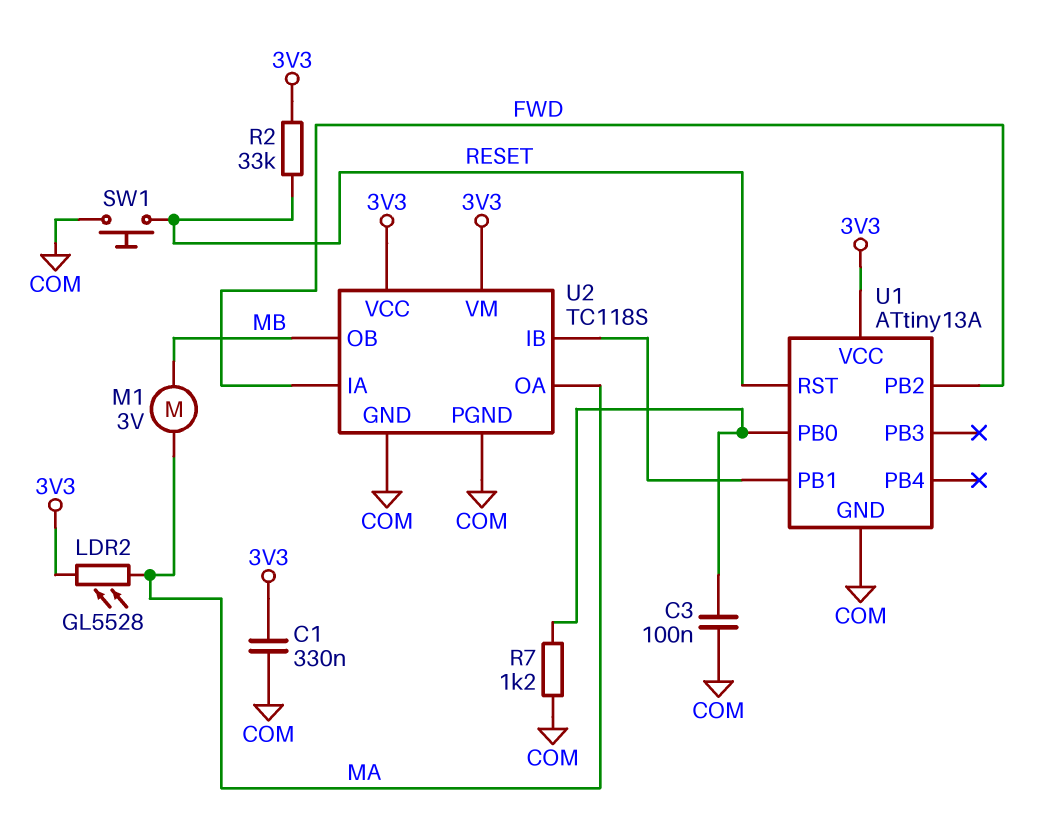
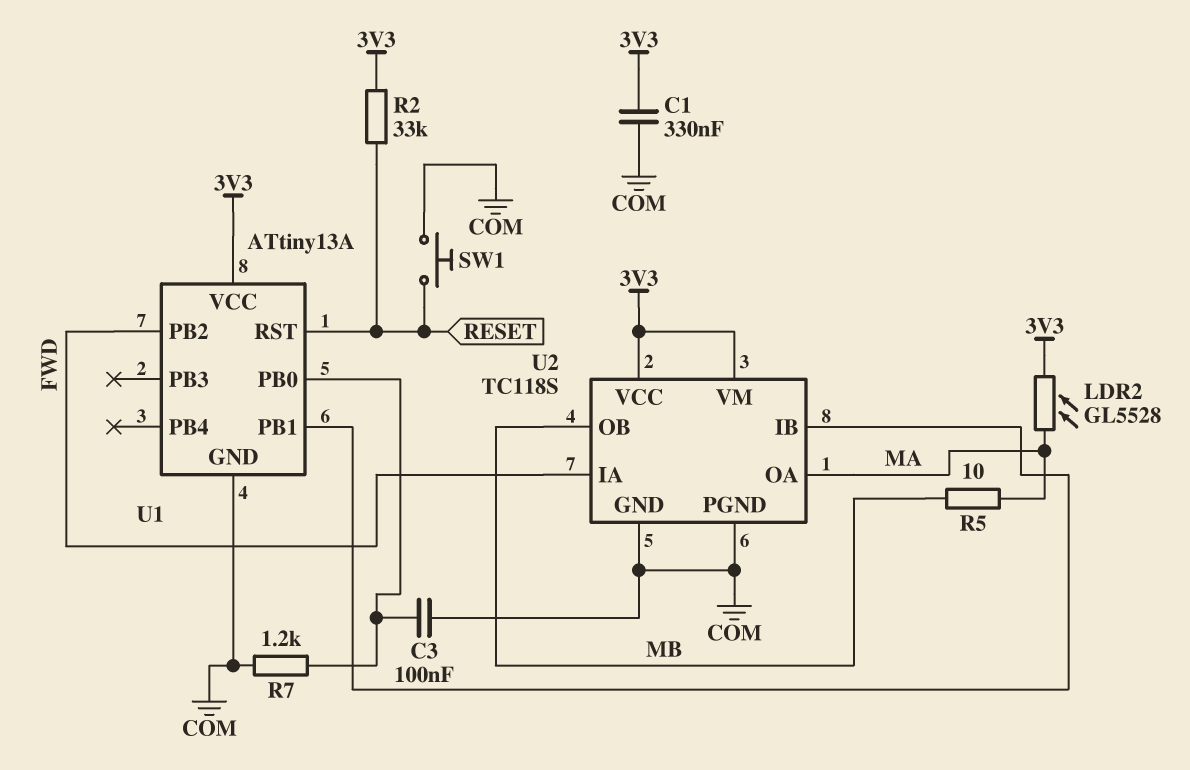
M1: motor 3V (MA, MB) -> none
R5: none -> 10 (MA, MB)

